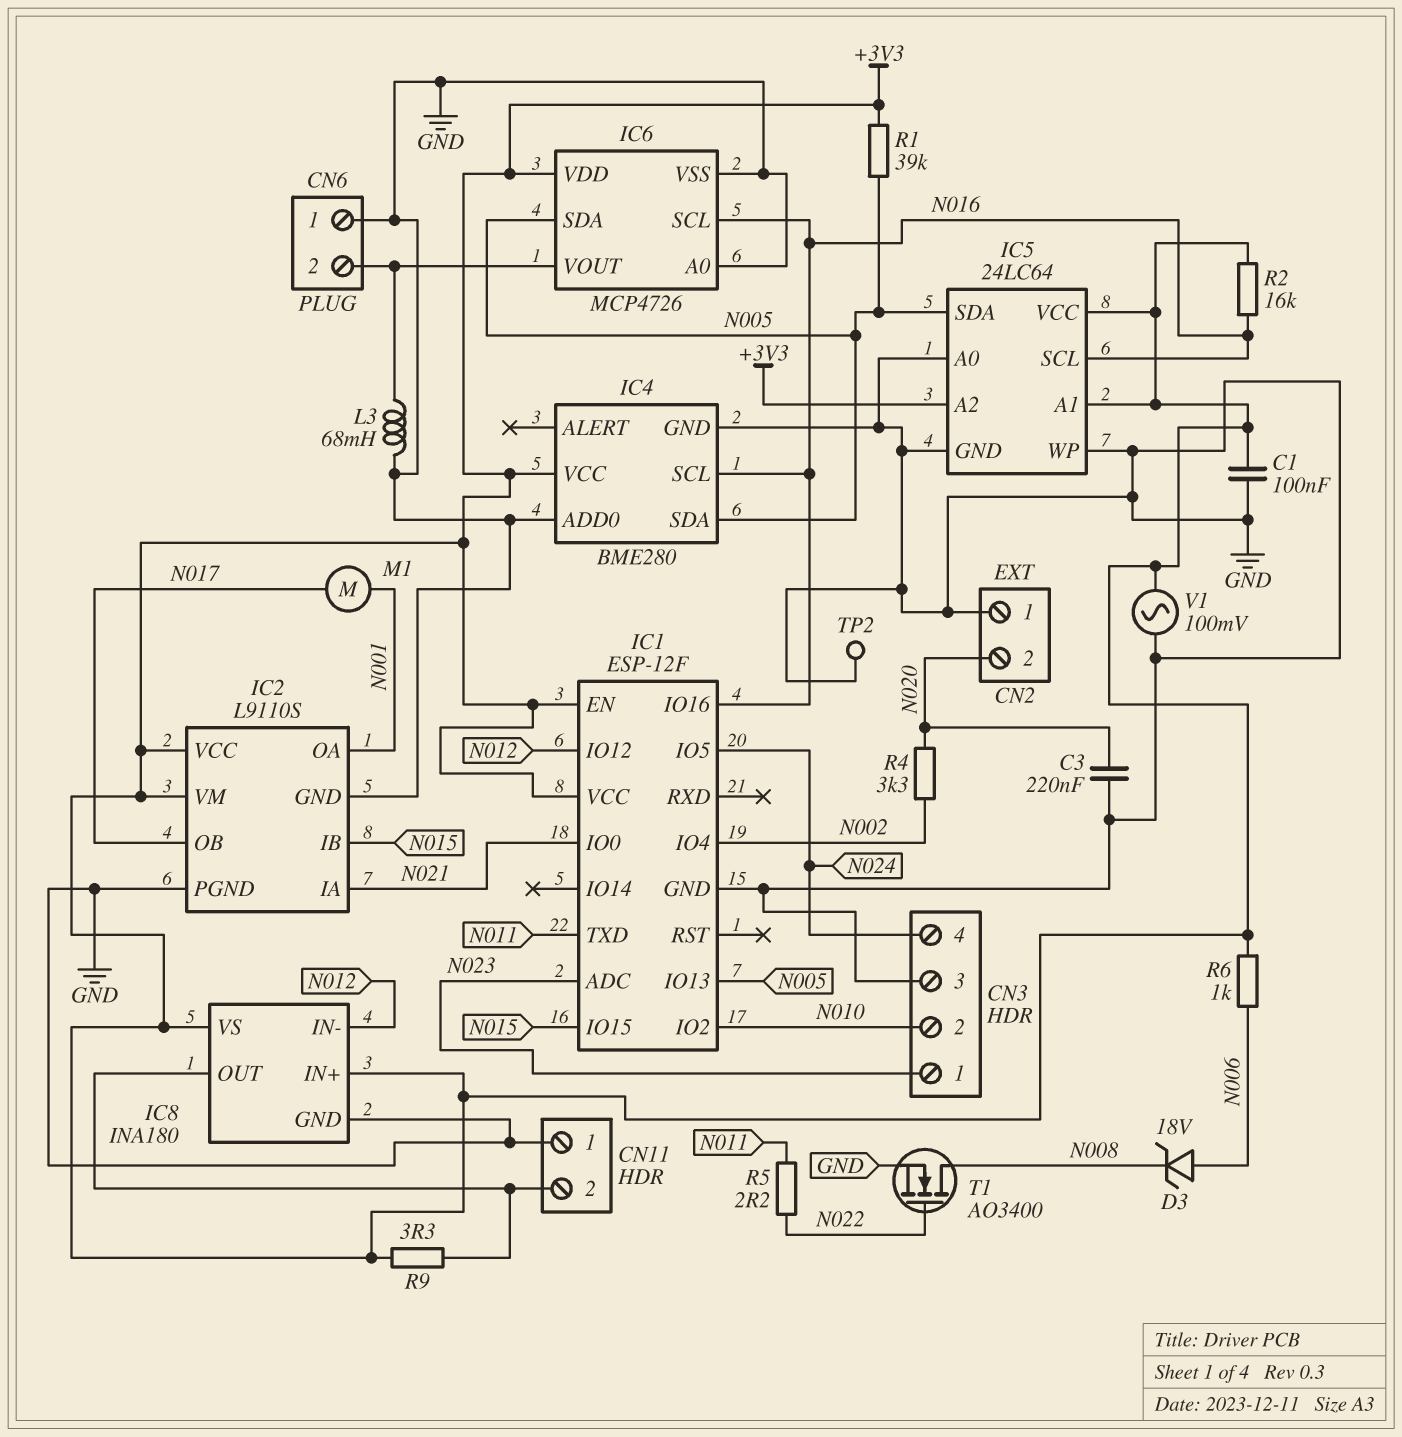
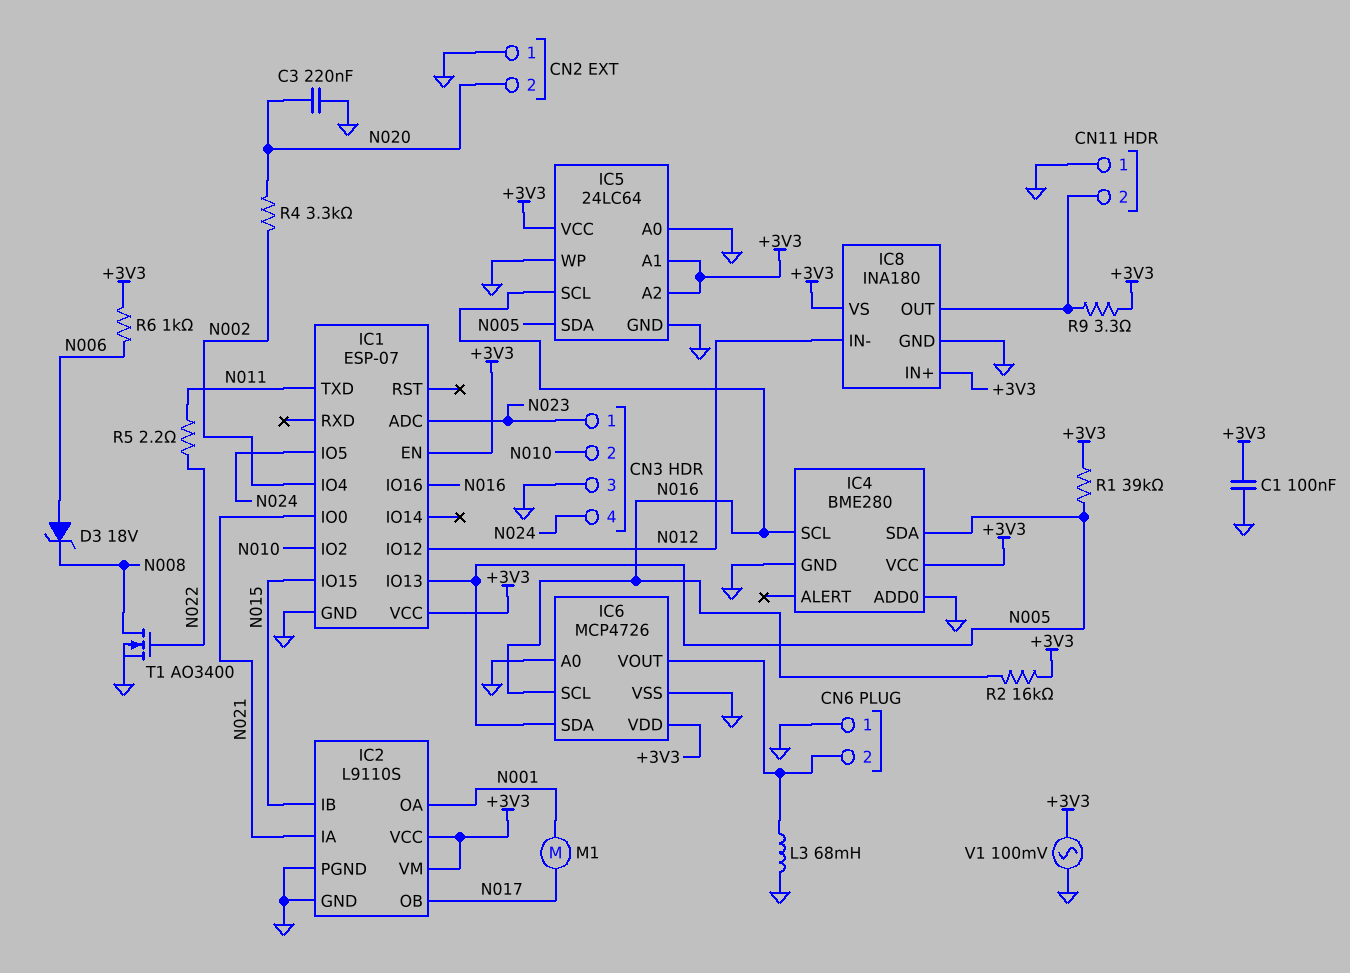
IC1: ESP-12F -> ESP-07
TP2: test point (GND) -> none

